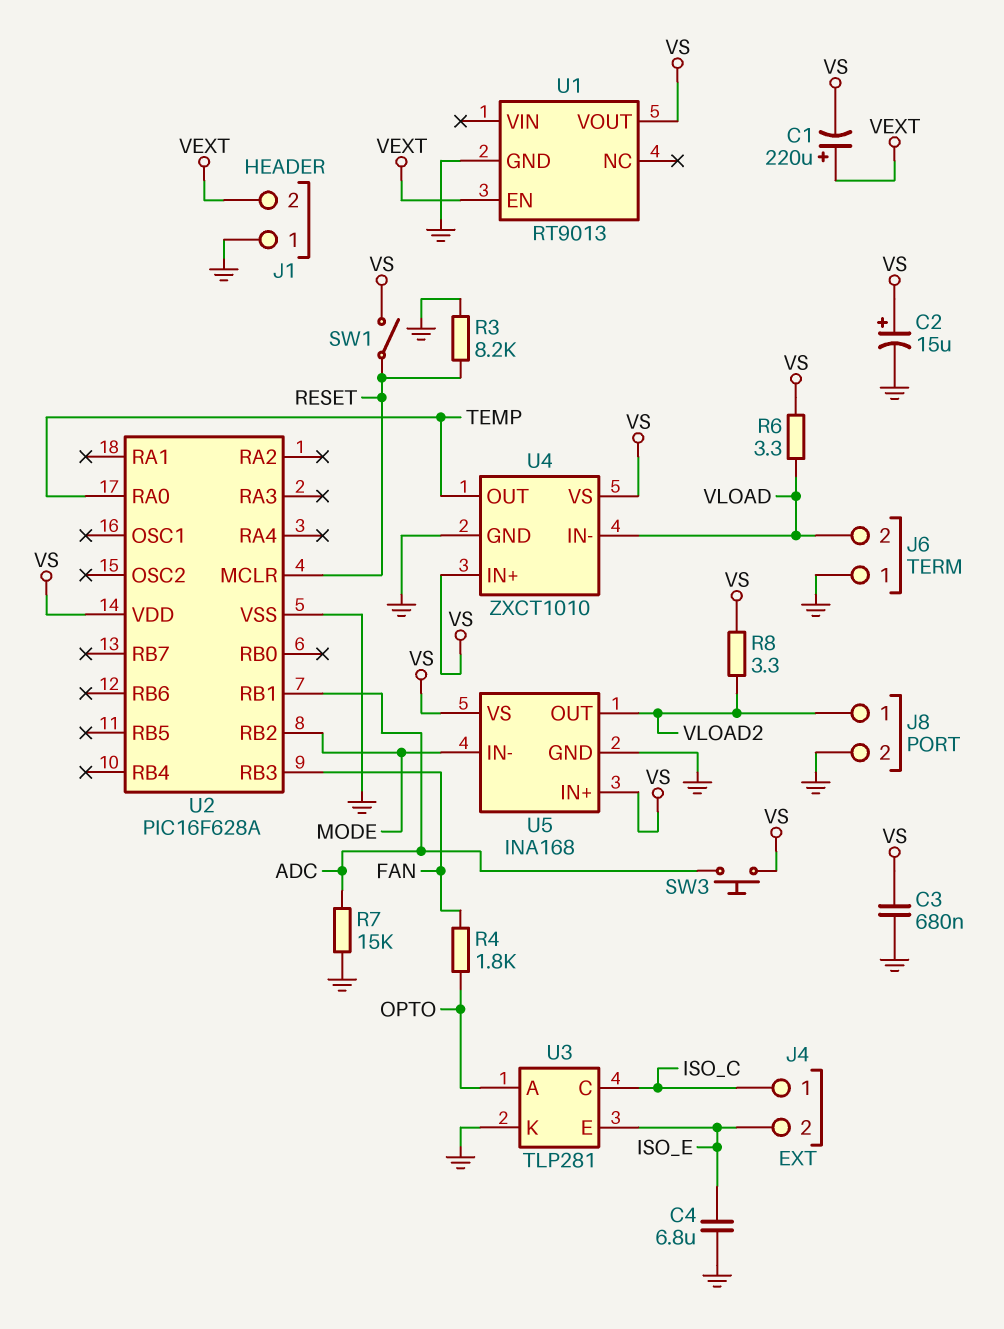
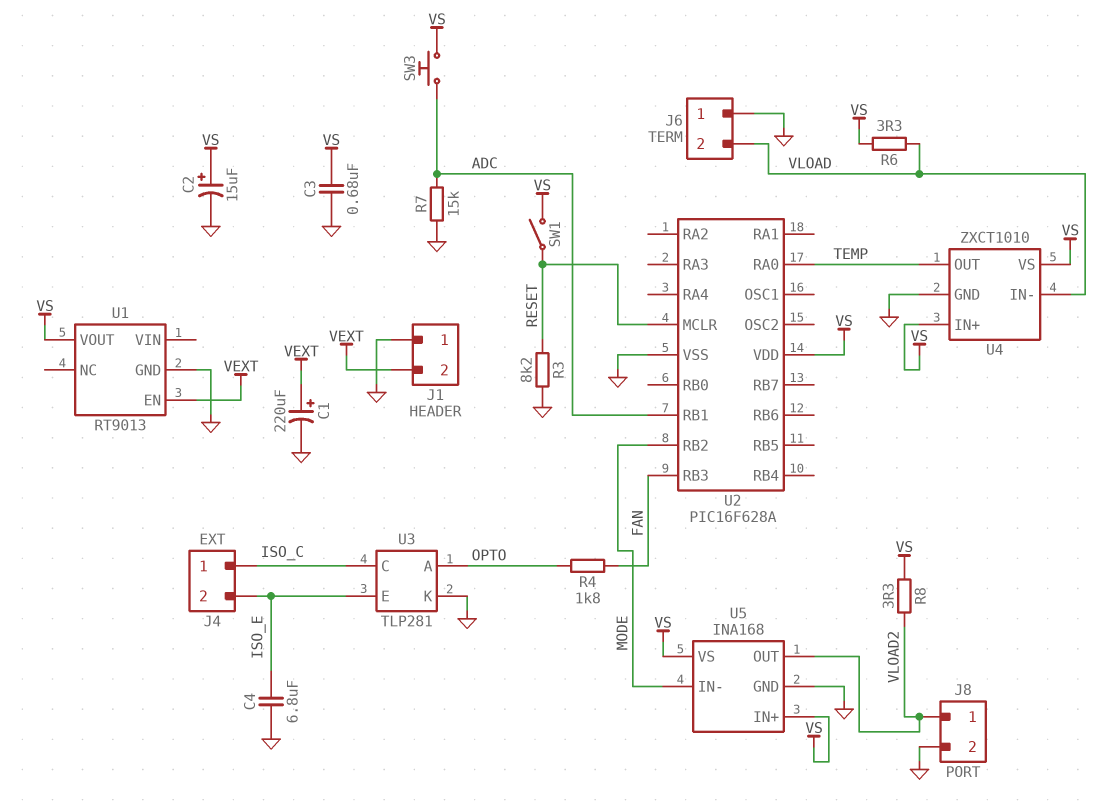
C1: 220uF (plus VEXT, minus VS) -> 220uF (plus VEXT, minus GND)

